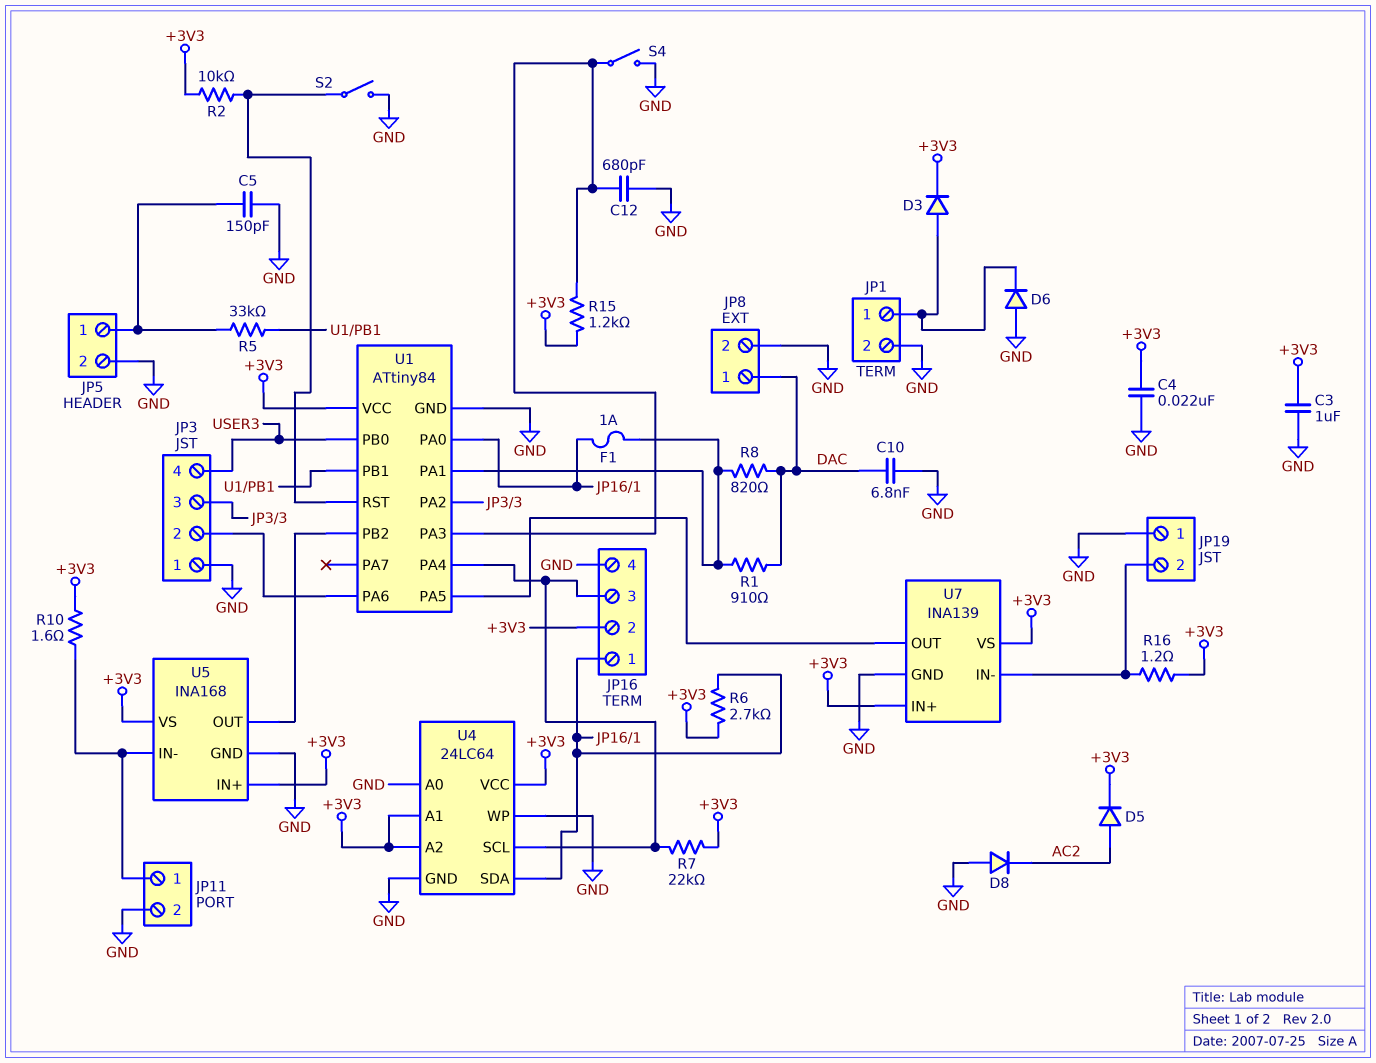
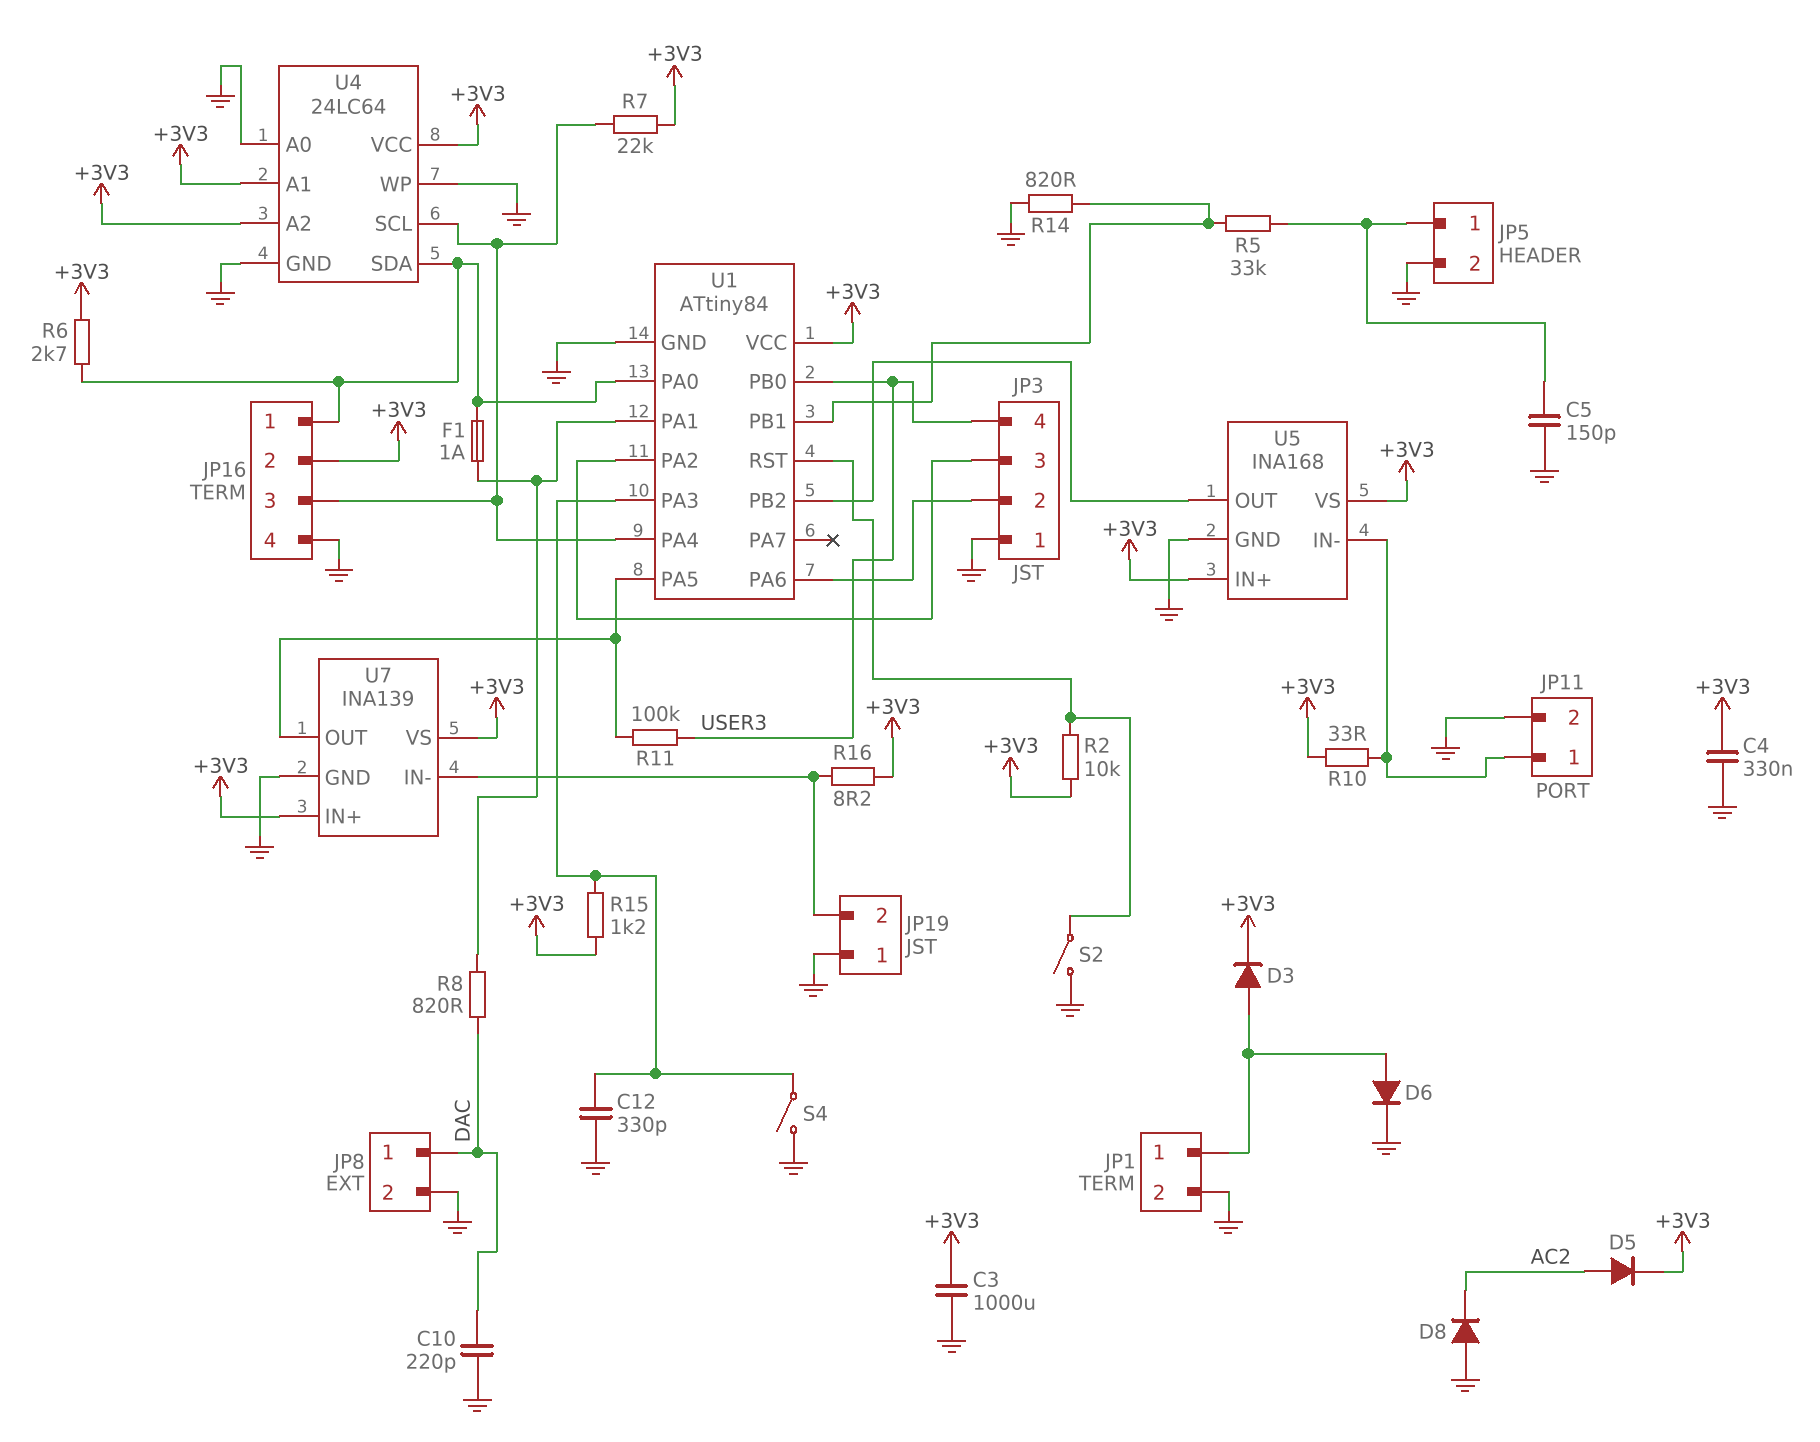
C3: 1uF (+3V3, GND) -> 1000uF (+3V3, GND)
C4: 22nF (+3V3, GND) -> 330nF (+3V3, GND)
C10: 6.8nF (DAC, GND) -> 220pF (DAC, GND)
C12: 680pF (GND, U1/PA3) -> 330pF (GND, U1/PA3)
D6: diode (A GND, K JP1/1) -> diode (A JP1/1, K GND)
R1: 910 (DAC, U1/PA1) -> none
R10: 1.6 (+3V3, JP11/1) -> 33 (+3V3, JP11/1)
R11: none -> 100k (U1/PA5, USER3)
R14: none -> 820 (GND, U1/PB1)
R16: 1.2 (+3V3, JP19/2) -> 8.2 (+3V3, JP19/2)

